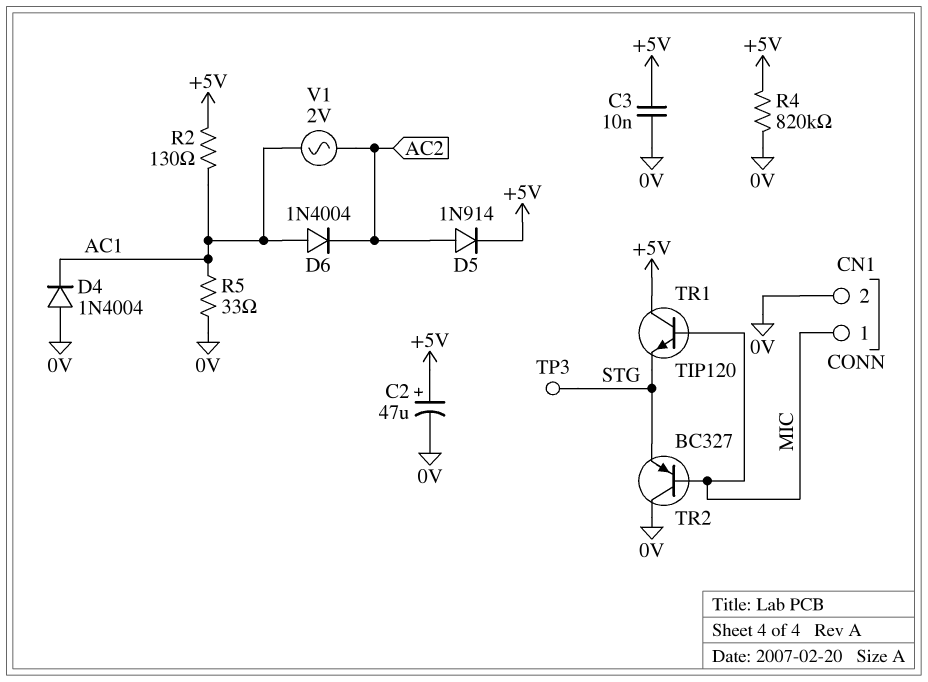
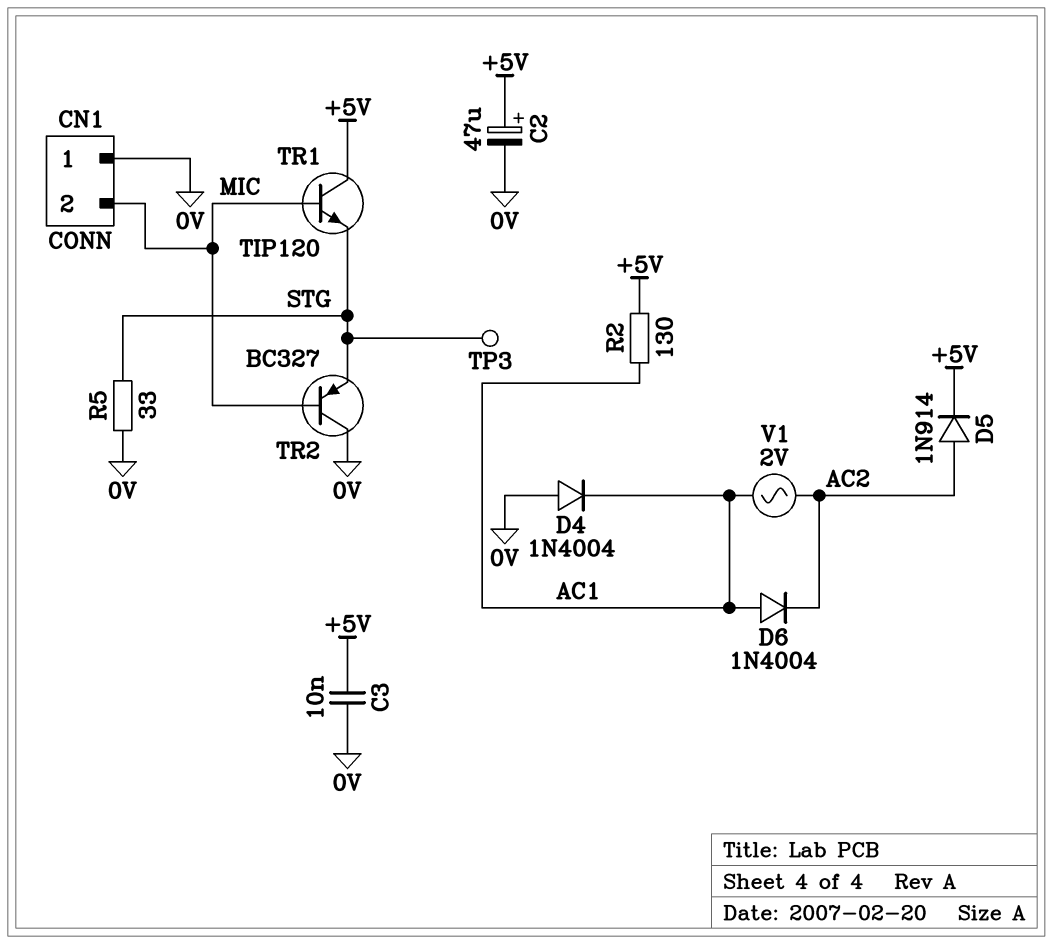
CN1 pin 1: MIC -> 0V
CN1 pin 2: 0V -> MIC
R4: 820k (+5V, 0V) -> none
R5: 33 (0V, AC1) -> 33 (0V, STG)

